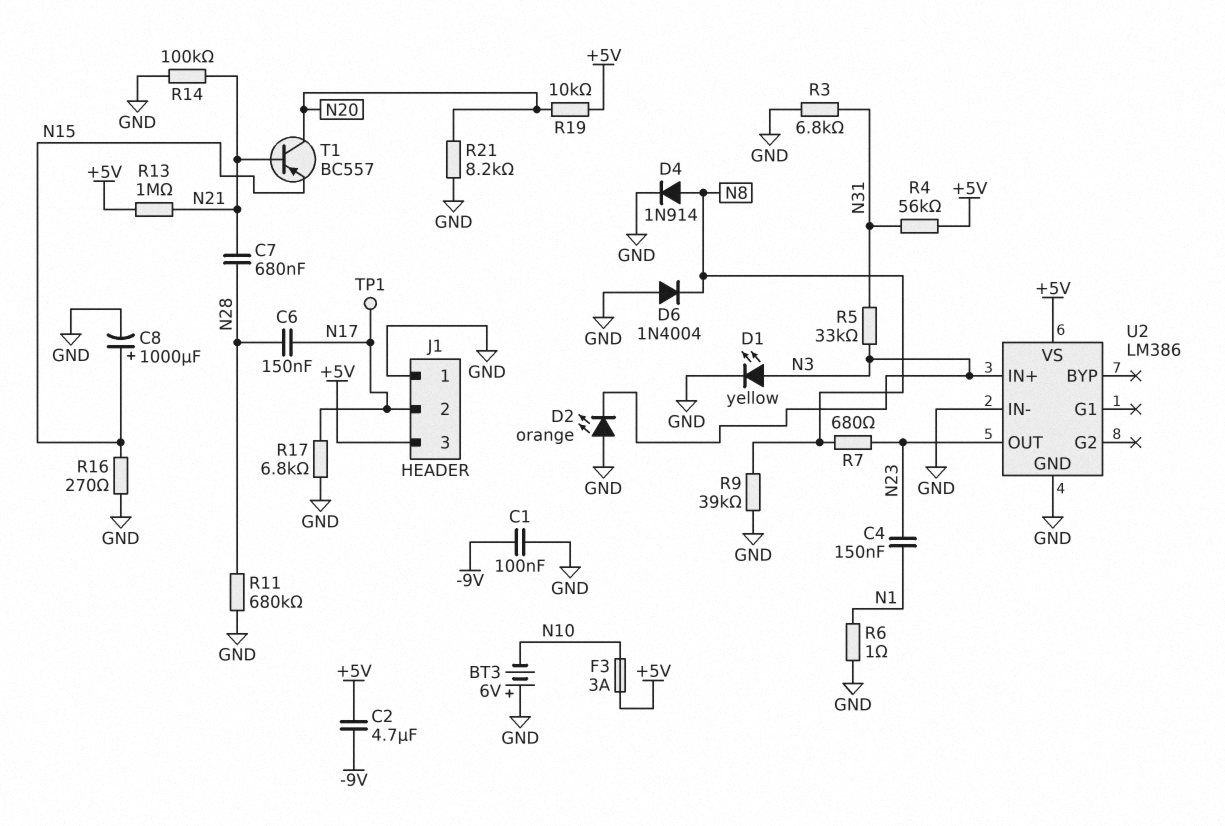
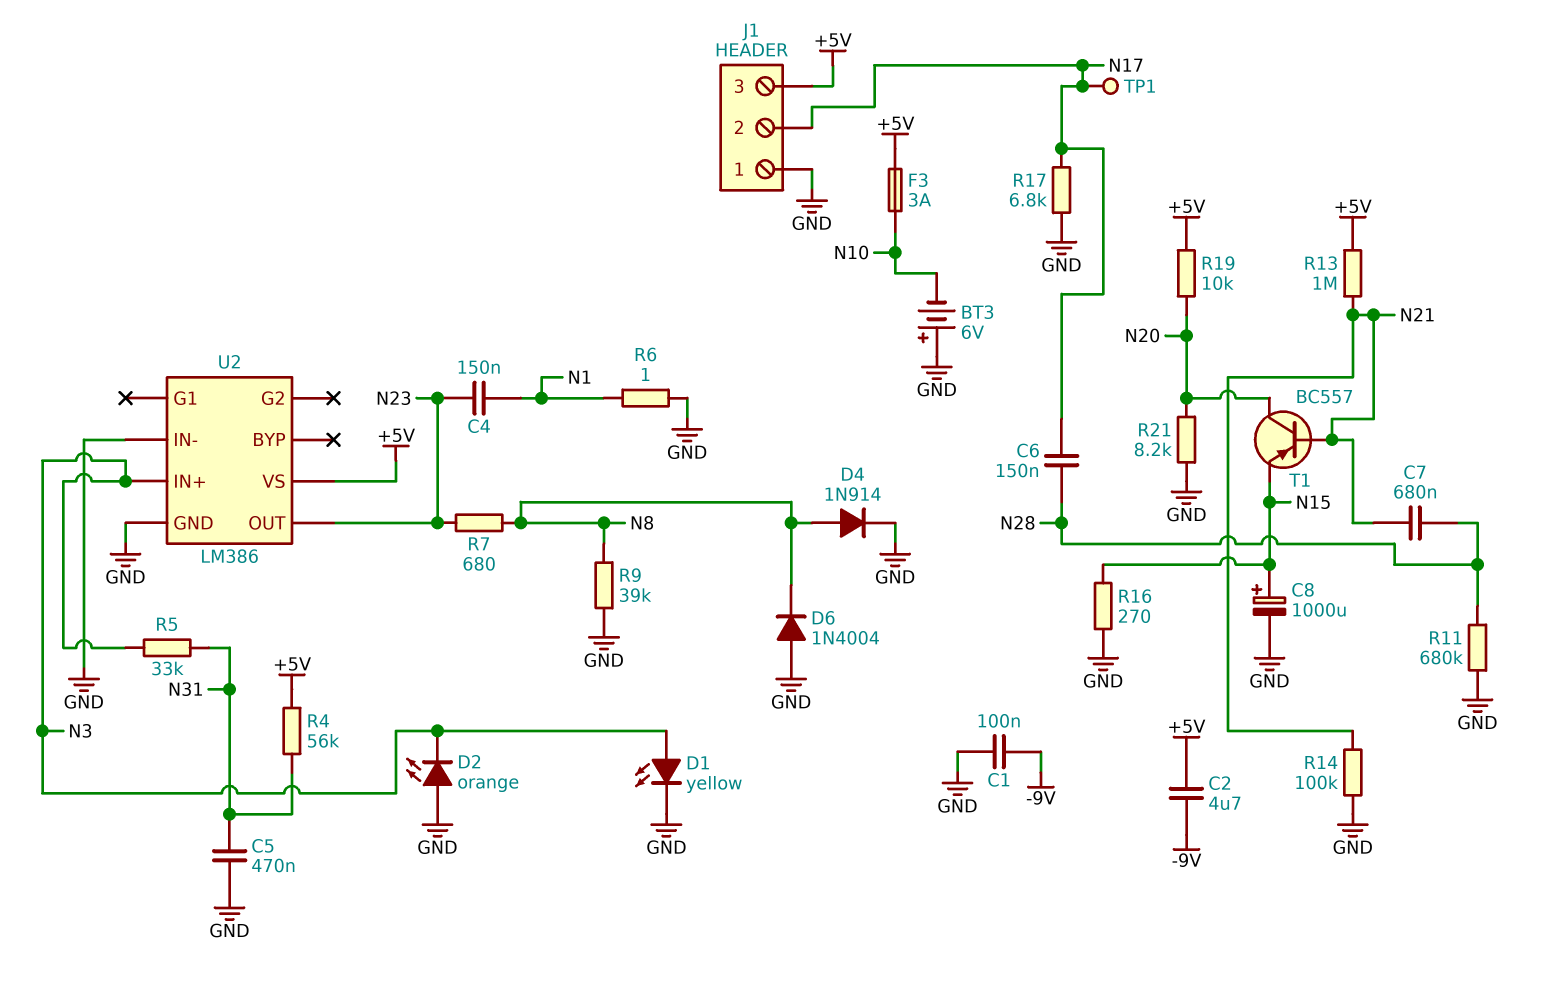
C5: none -> 470nF (GND, N31)
R3: 6.8k (GND, N31) -> none

